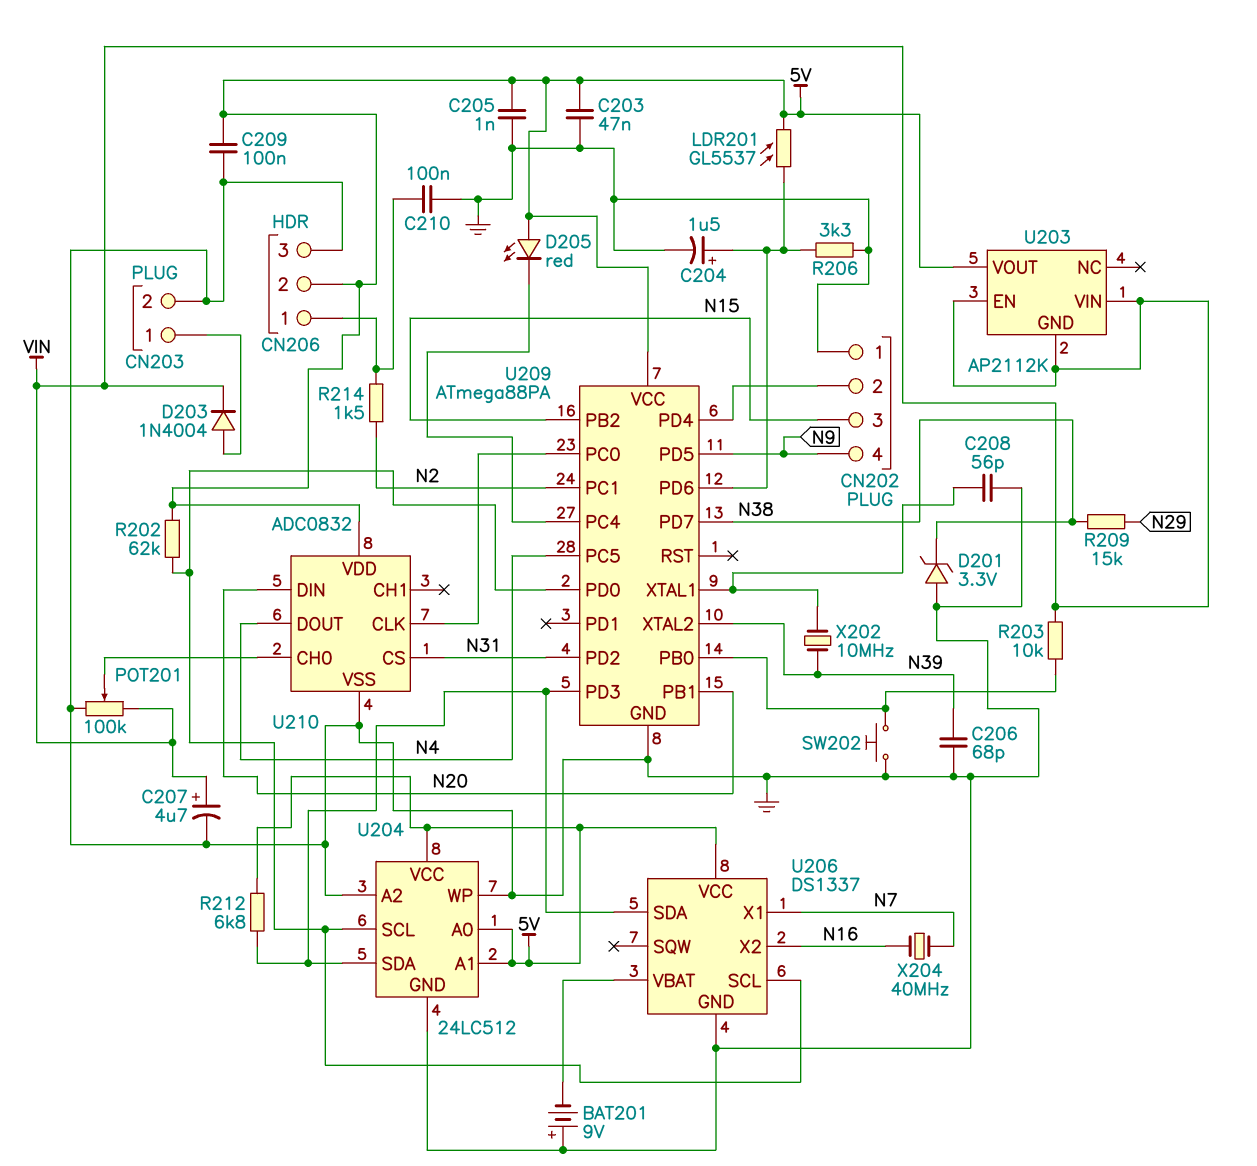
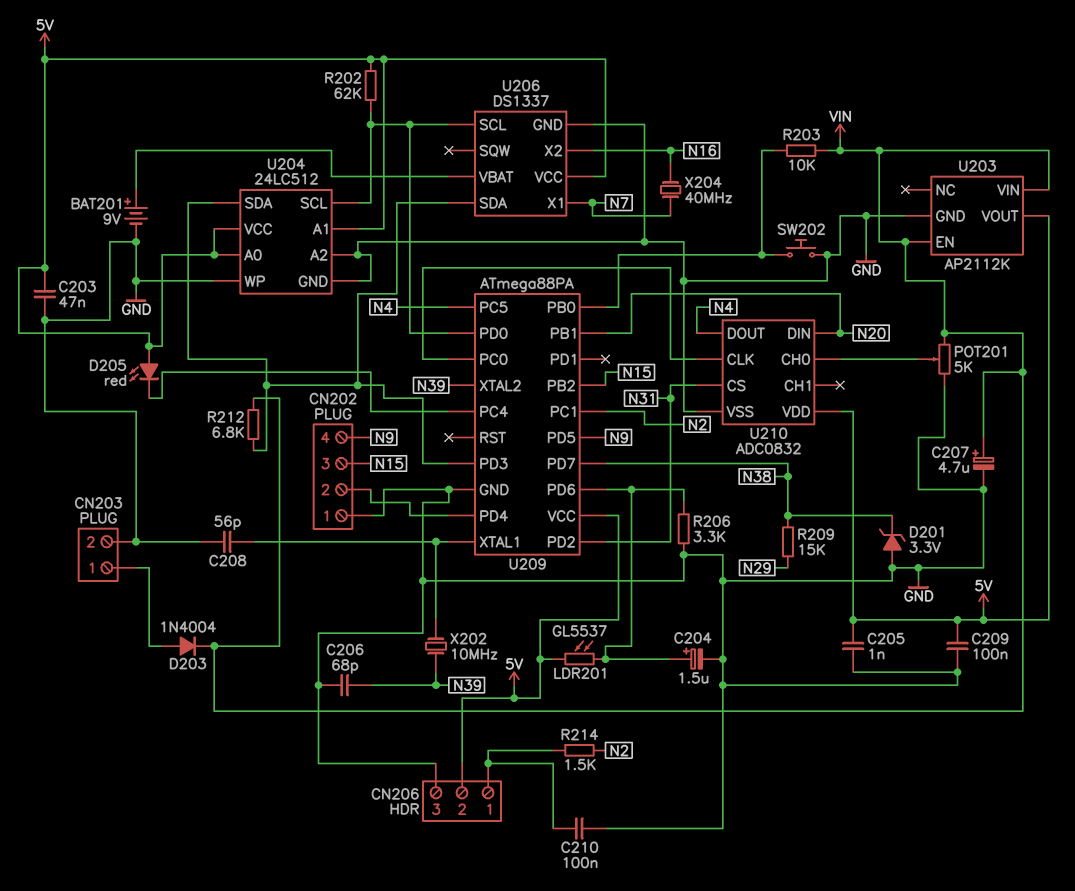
BAT201: 9V (plus GND, minus U206/VBAT) -> 9V (plus U206/VBAT, minus GND)
POT201: 100k (GND, VIN, wiper U210/CH0) -> 5k (GND, VIN, wiper U210/CH0)
R212: 6.8k (5V, U204/SDA) -> 6.8k (U204/SDA, VIN)
U203 pin GND: VIN -> GND

